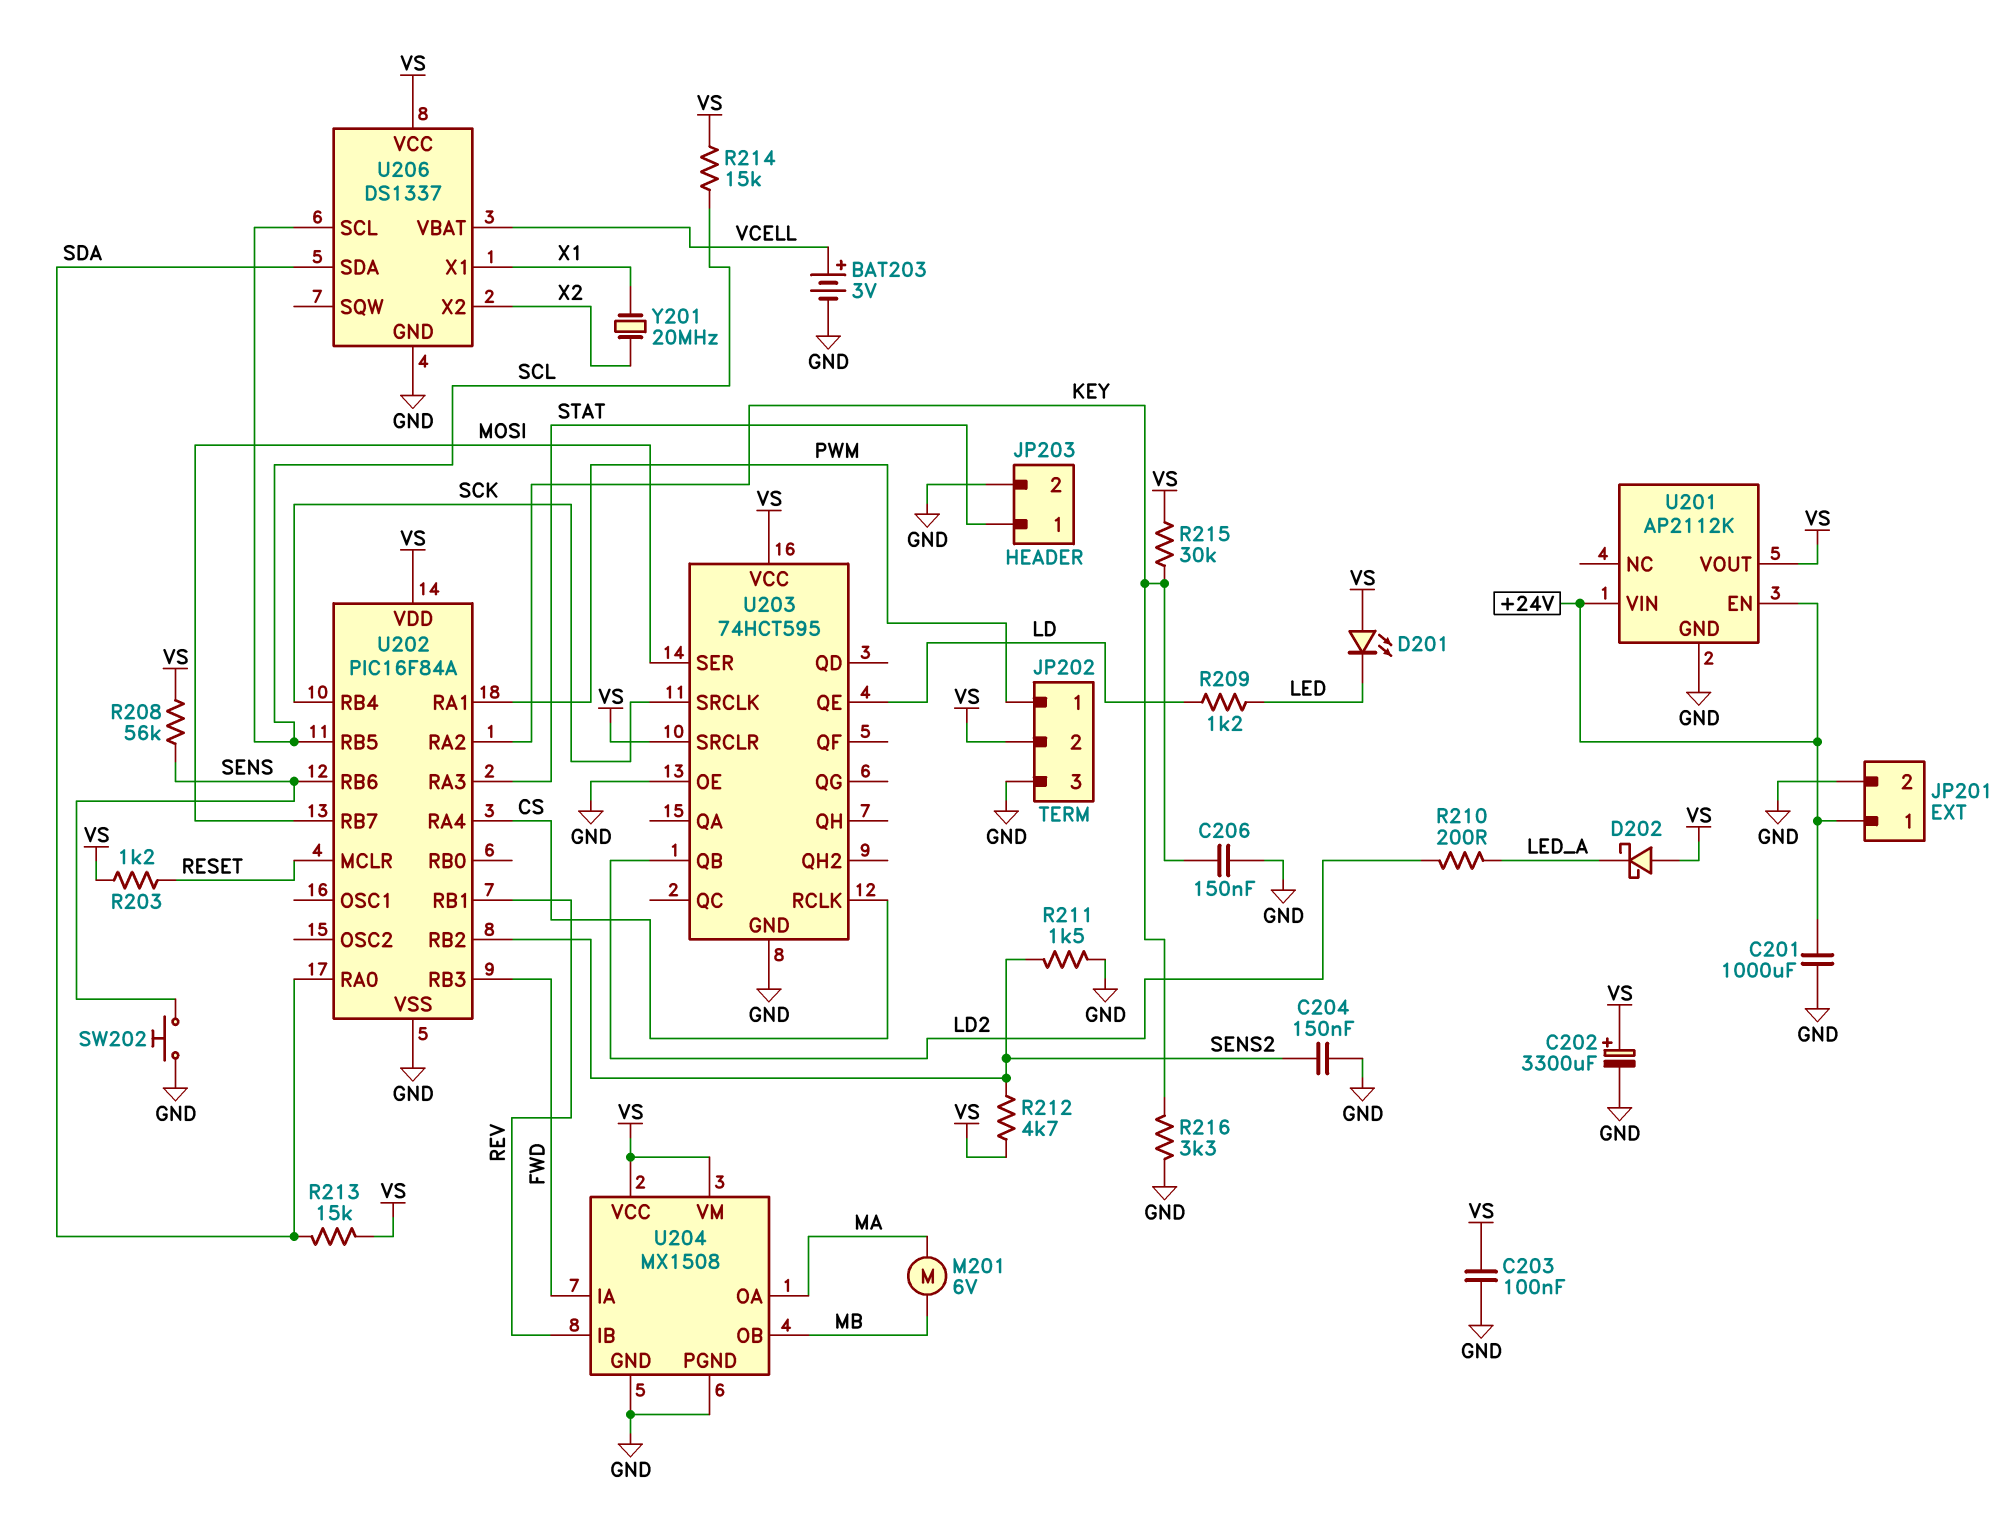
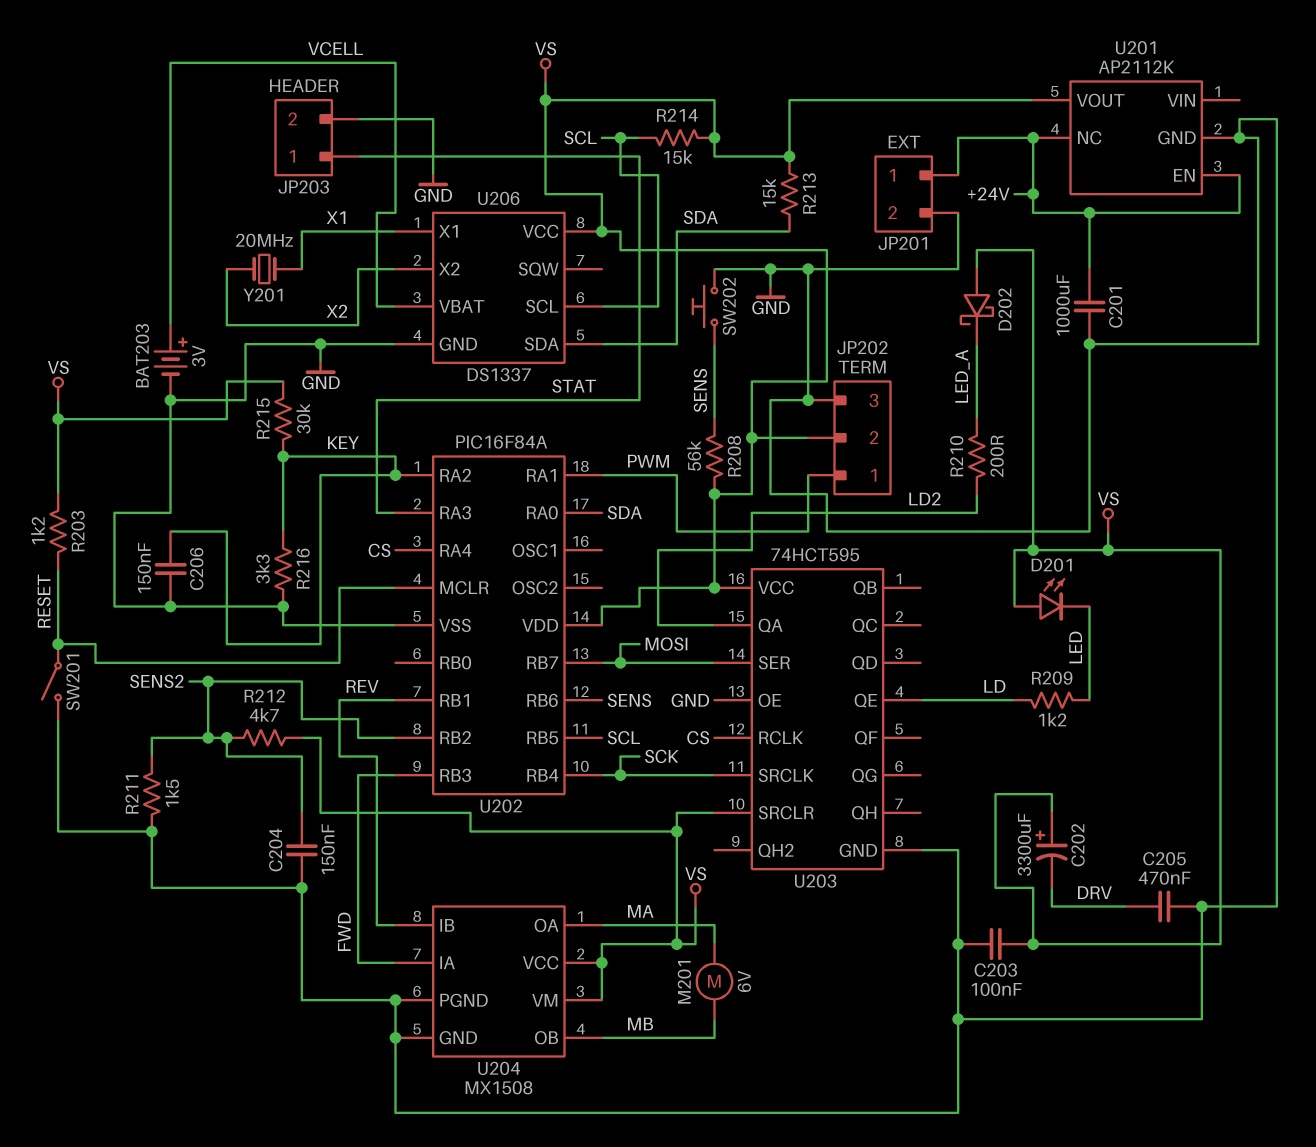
C202: 3300uF (plus VS, minus GND) -> 3300uF (plus VS, minus DRV)
C205: none -> 470nF (DRV, GND)
SW201: none -> switch (GND, RESET)
U201 pin NC: none -> +24V
U201 pin VIN: +24V -> none
U203 pin QA: none -> LD2
U203 pin QB: LD2 -> none

